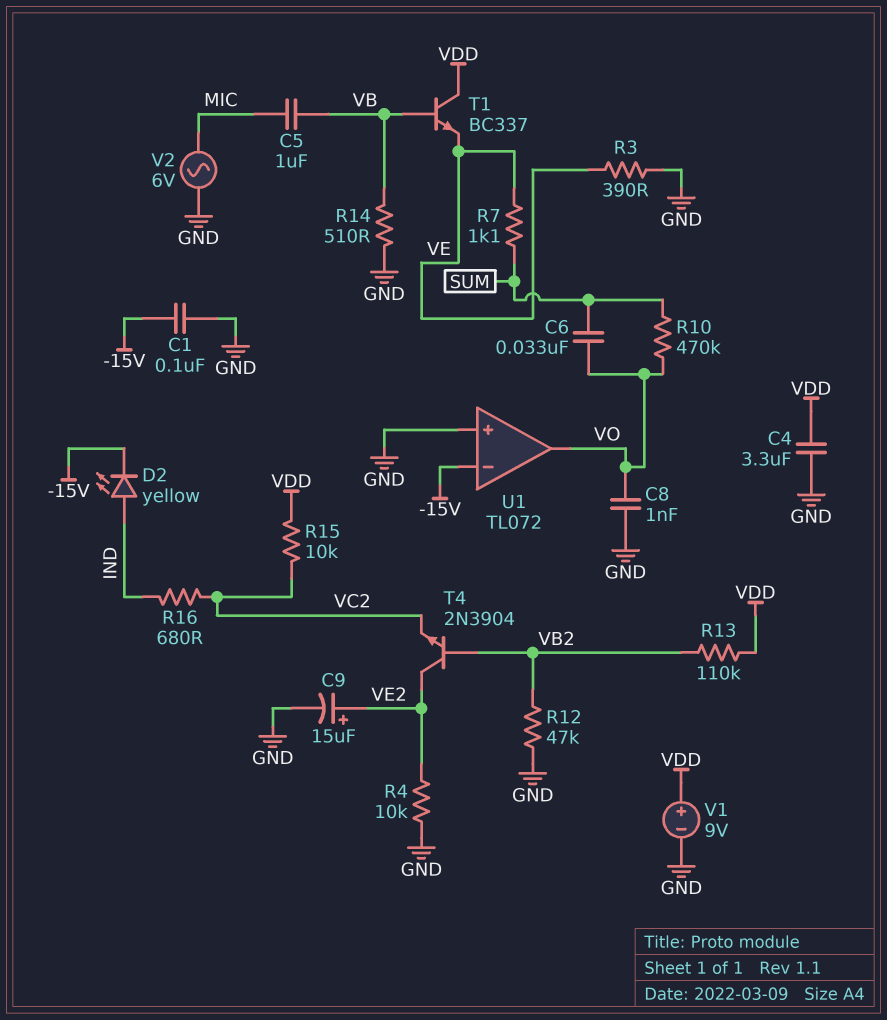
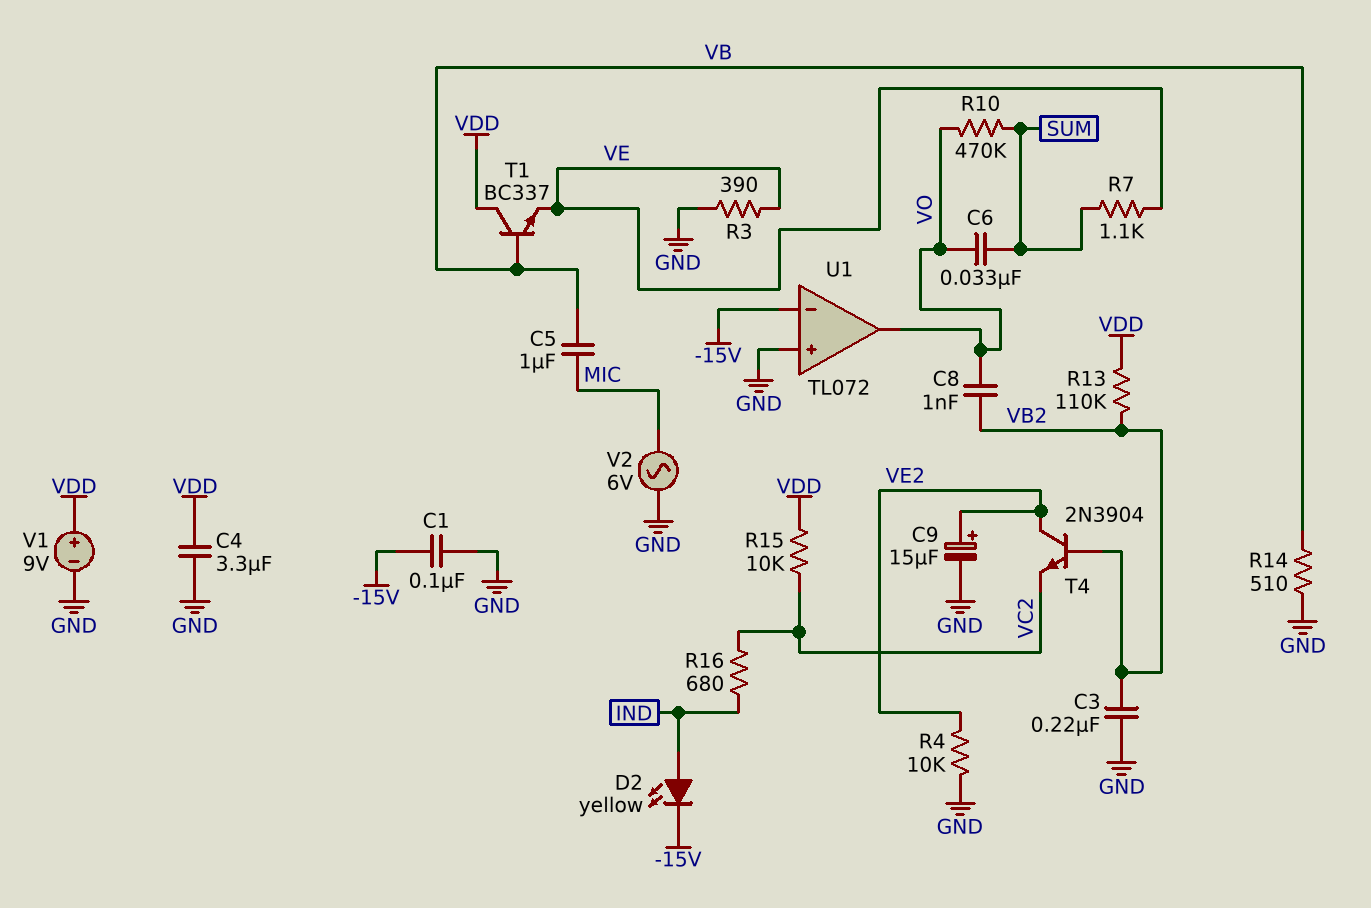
C3: none -> 220nF (GND, VB2)
C8: 1nF (GND, VO) -> 1nF (VB2, VO)
R12: 47k (GND, VB2) -> none

